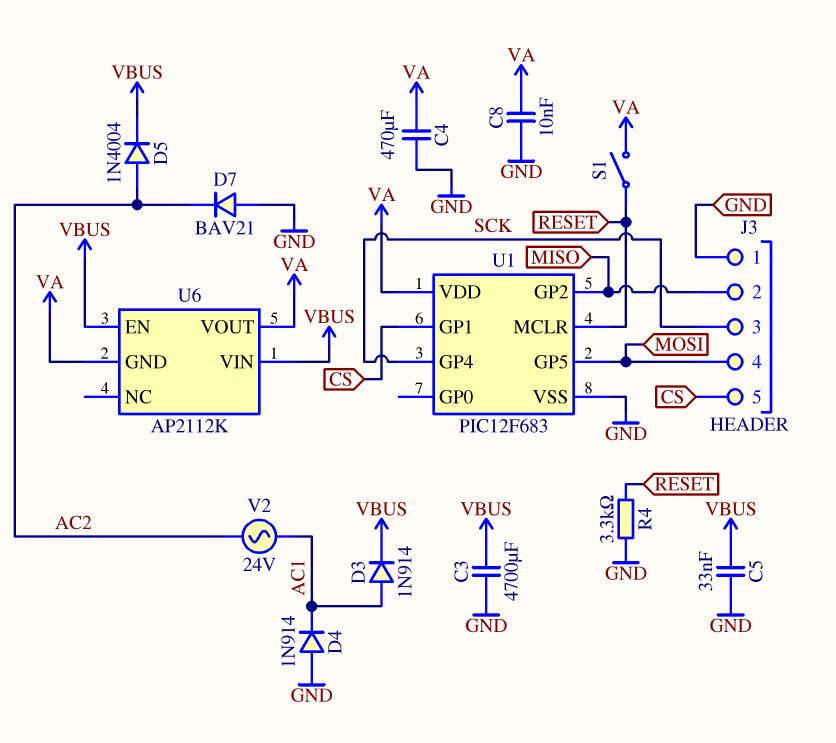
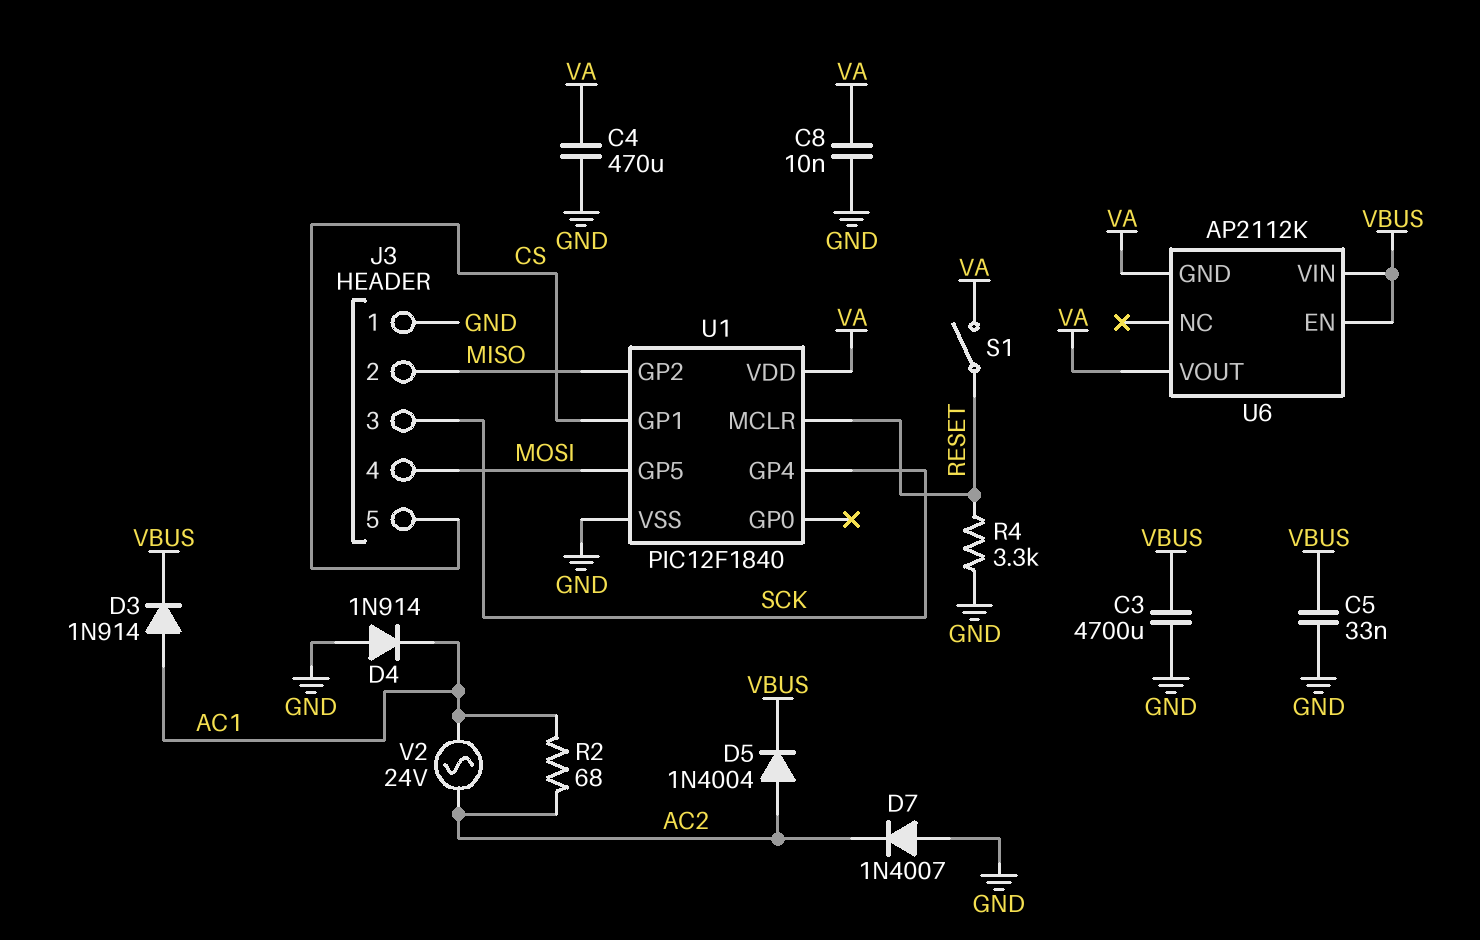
D7: diode BAV21 (A GND, K AC2) -> diode 1N4007 (A GND, K AC2)
R2: none -> 68 (AC1, AC2)
U1: PIC12F683 -> PIC12F1840

